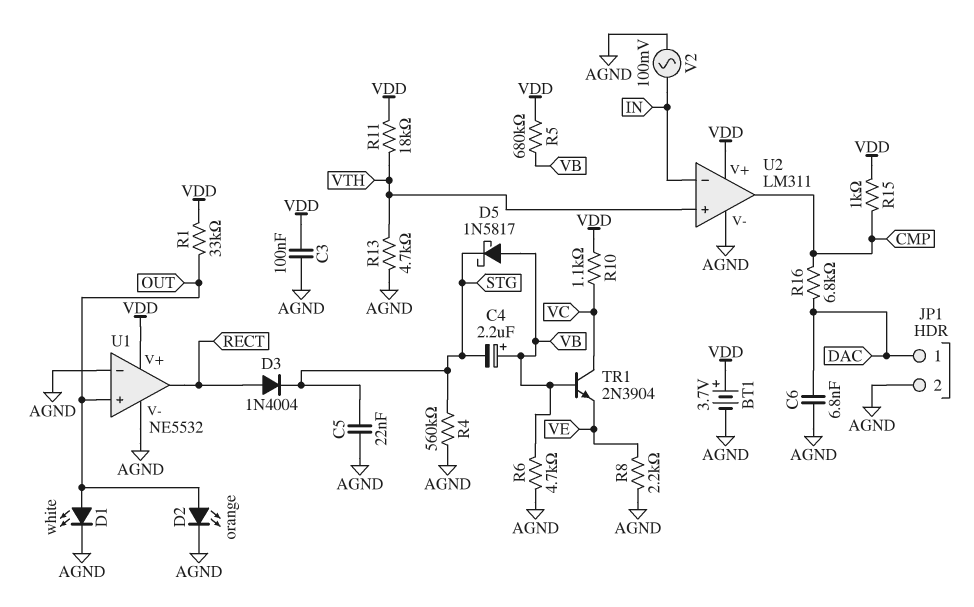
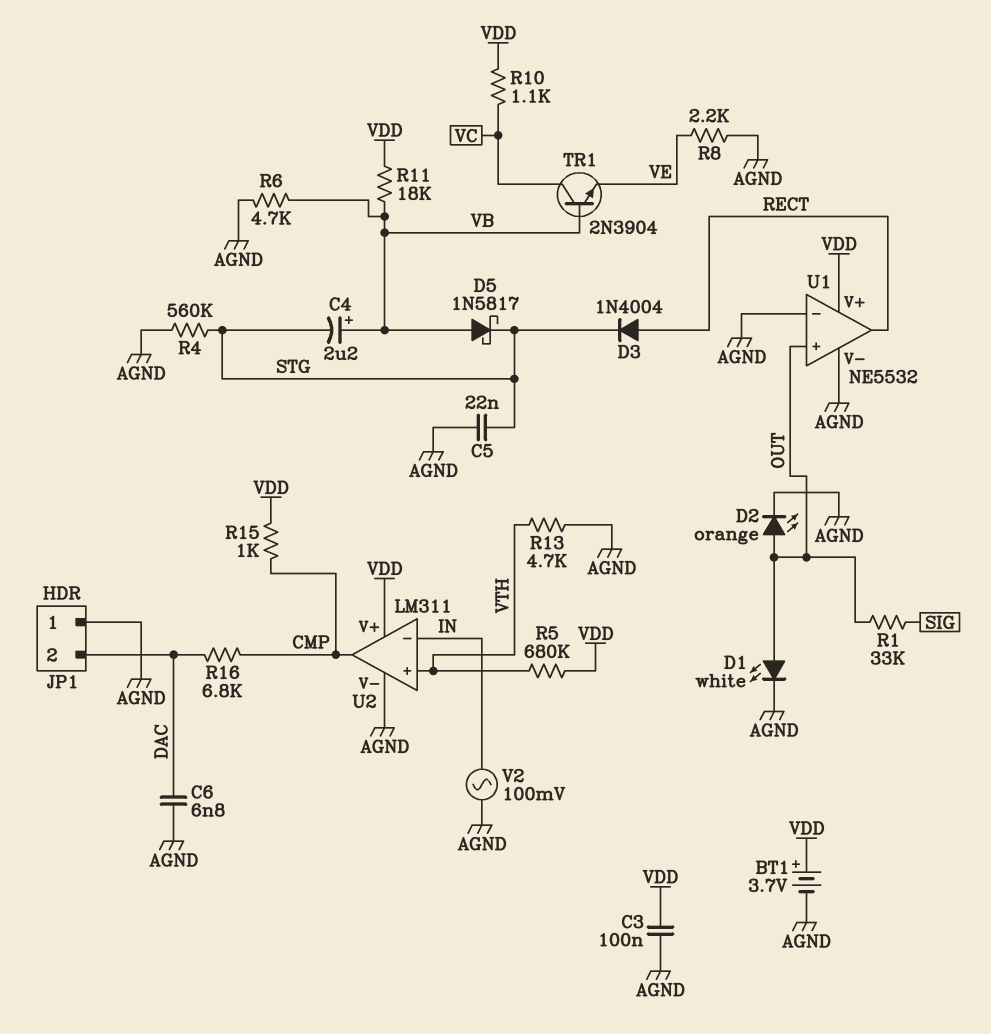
JP1 pin 1: DAC -> AGND
JP1 pin 2: AGND -> DAC
R1: 33k (OUT, VDD) -> 33k (OUT, SIG)
R5: 680k (VB, VDD) -> 680k (VDD, VTH)
R11: 18k (VDD, VTH) -> 18k (VB, VDD)

